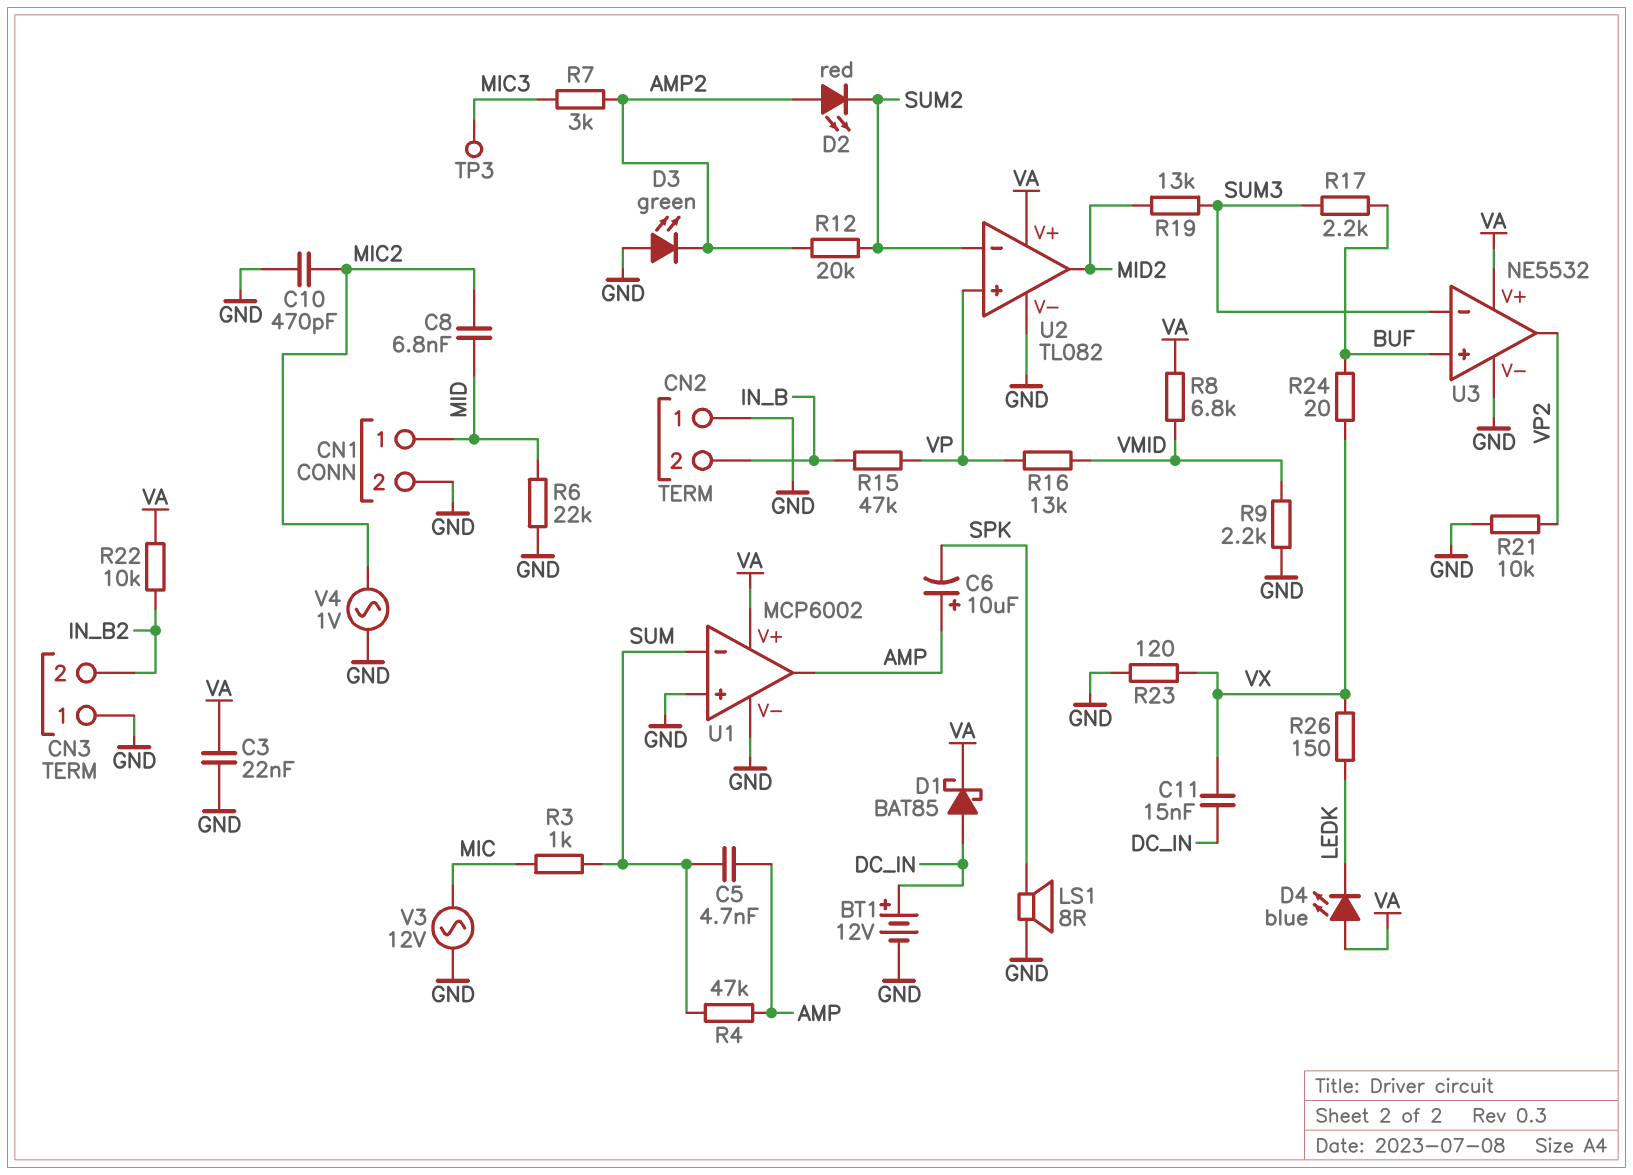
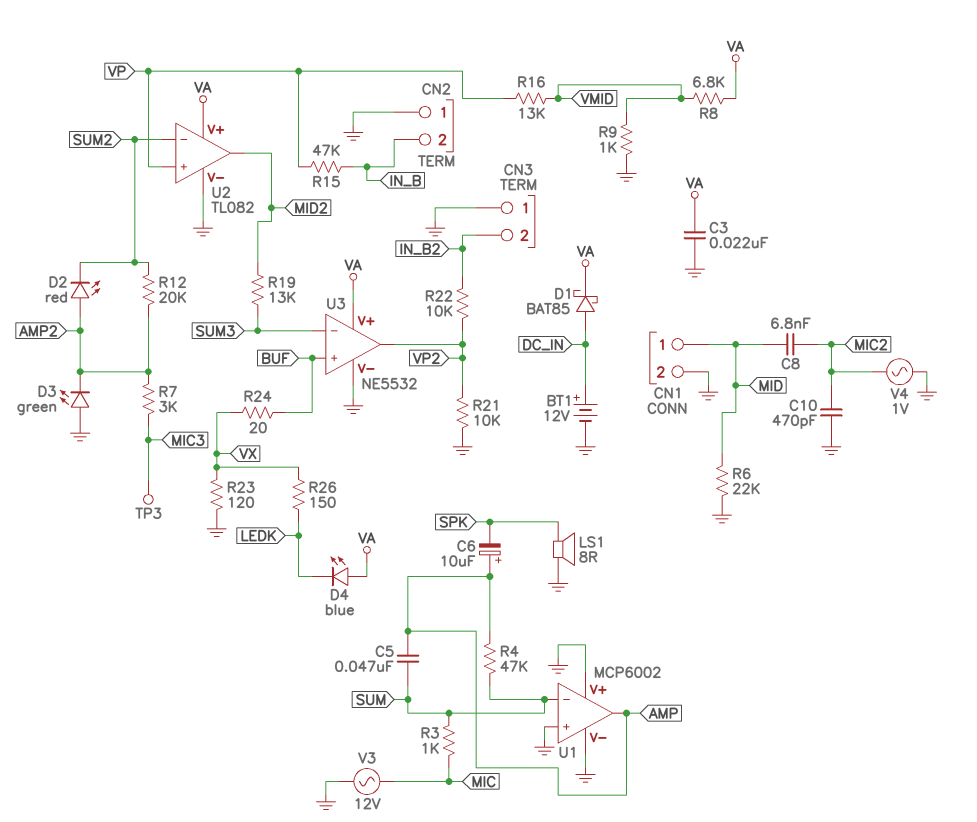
C5: 4.7nF (AMP, SUM) -> 47nF (AMP, SUM)
C11: 15nF (DC_IN, VX) -> none
R9: 2.2k (GND, VMID) -> 1k (GND, VMID)
R17: 2.2k (BUF, SUM3) -> none
R22: 10k (IN_B2, VA) -> 10k (IN_B2, VP2)
U1 pin V+: VA -> GND

